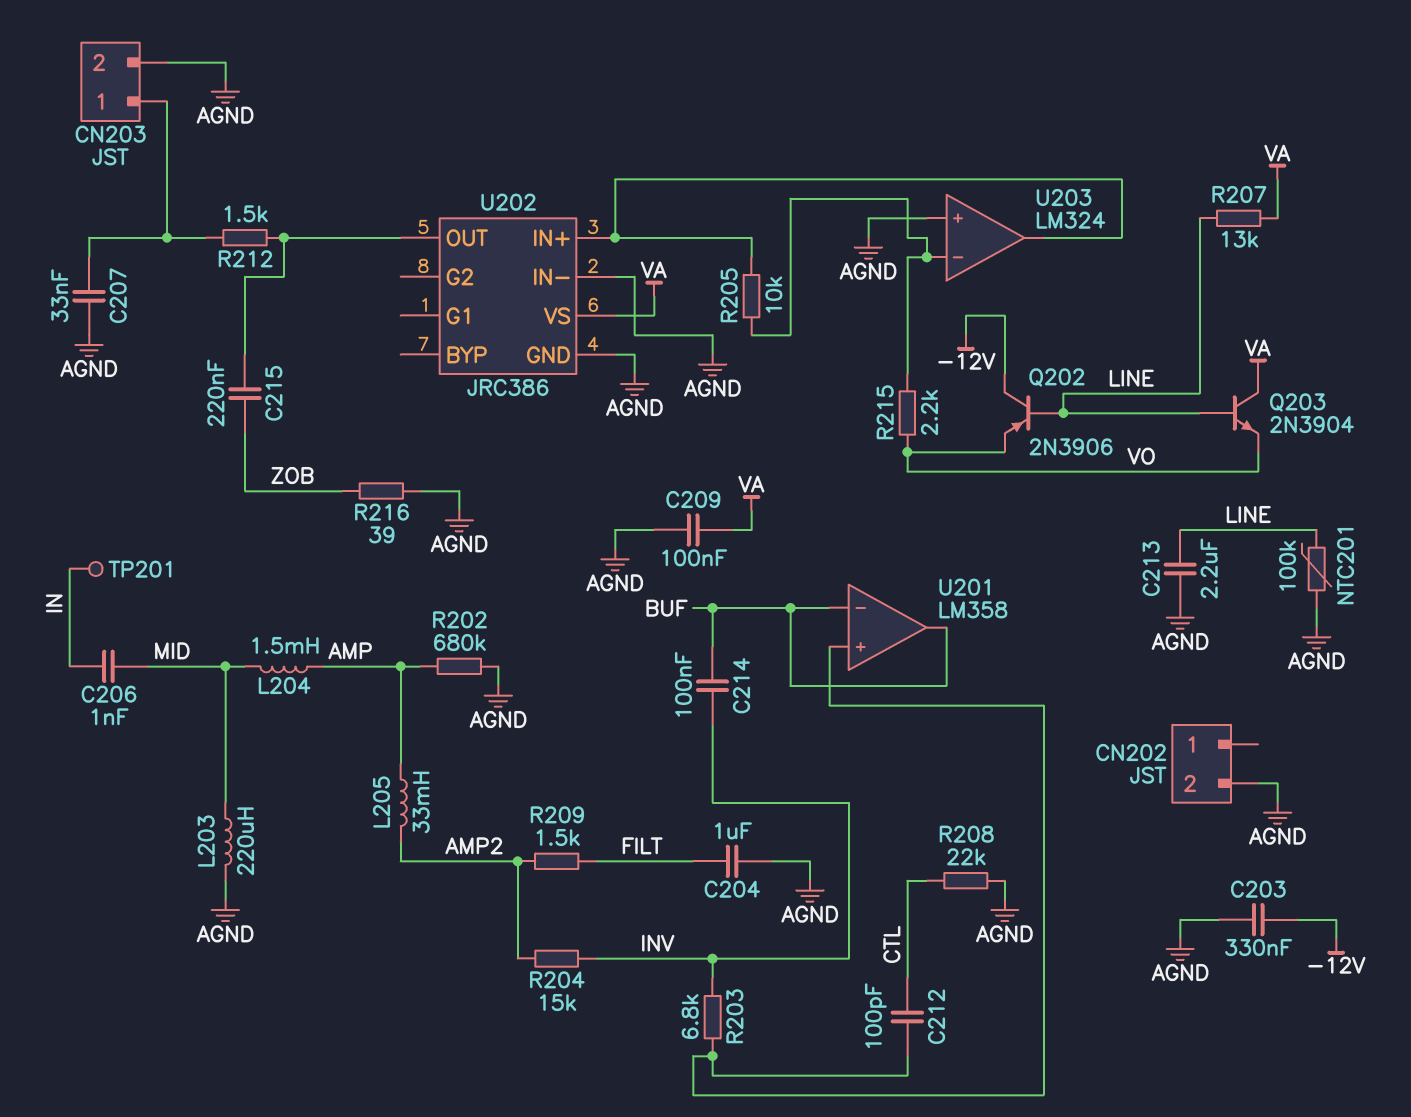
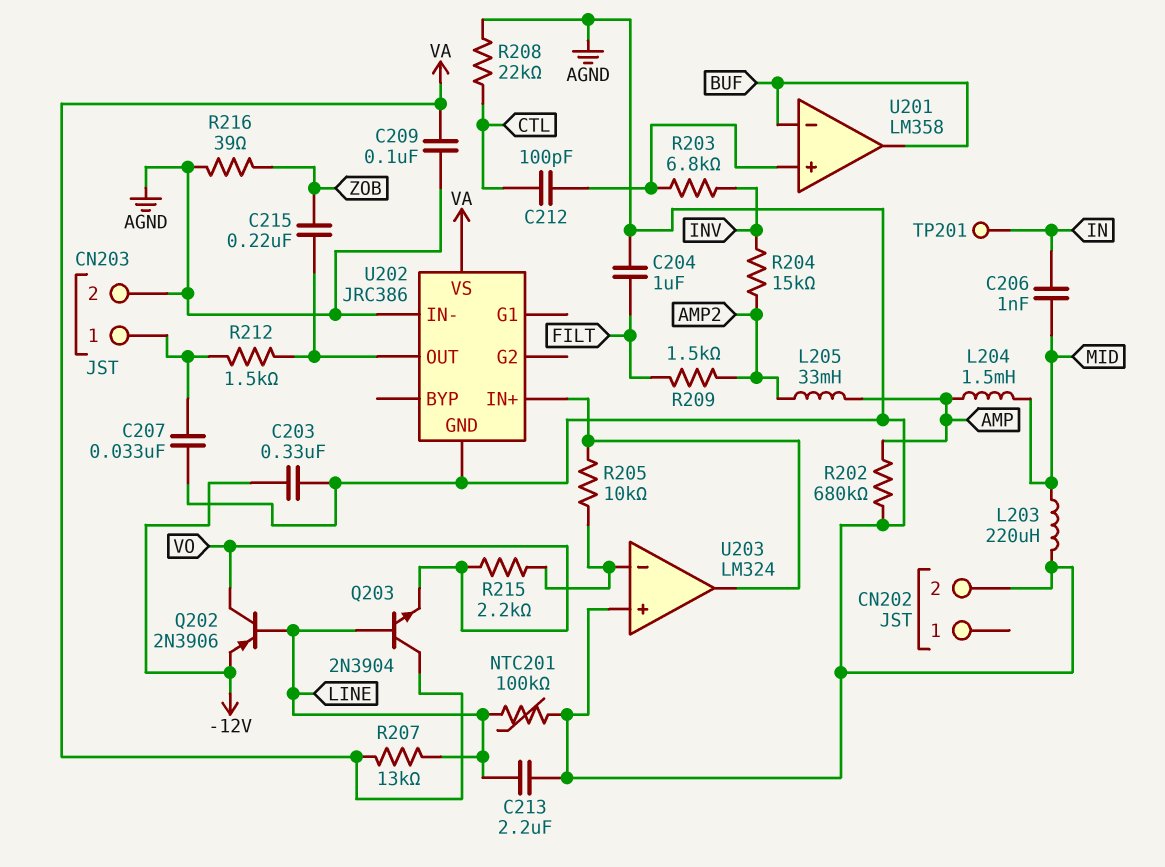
C214: 100nF (BUF, INV) -> none
Q202: PNP 2N3906 (B LINE, C -12V, E VO) -> PNP 2N3906 (B LINE, C VO, E -12V)

